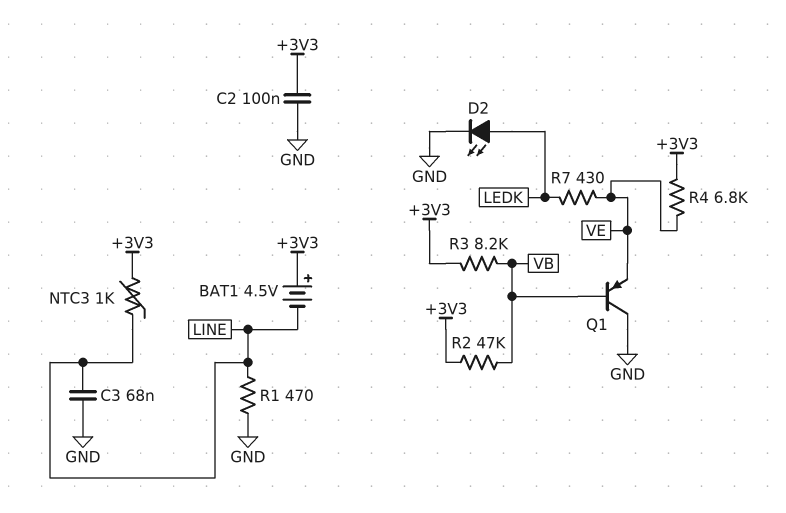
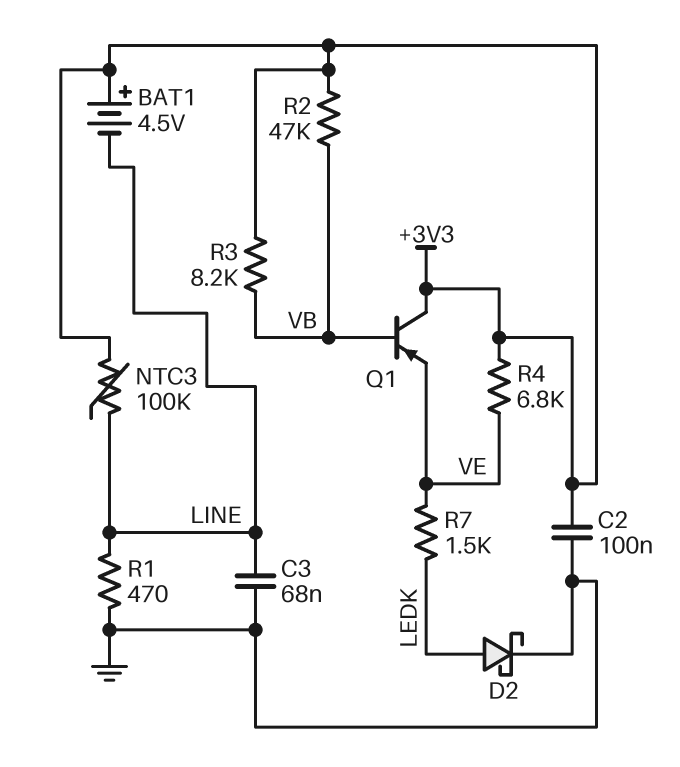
D2: LED (A LEDK, K GND) -> schottky (A LEDK, K GND)
NTC3: 1k (+3V3, LINE) -> 100k (+3V3, LINE)
Q1: PNP (B VB, C GND, E VE) -> PNP (B VB, C +3V3, E VE)
R7: 430 (LEDK, VE) -> 1.5k (LEDK, VE)

